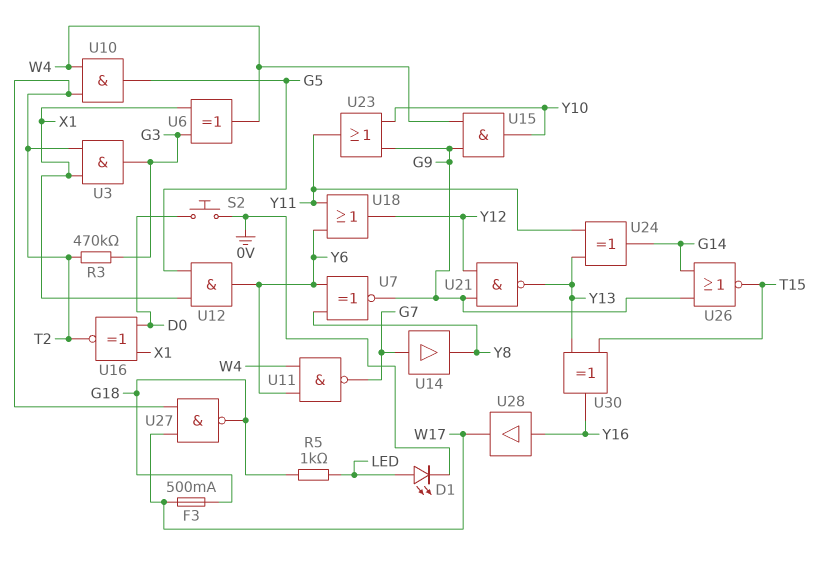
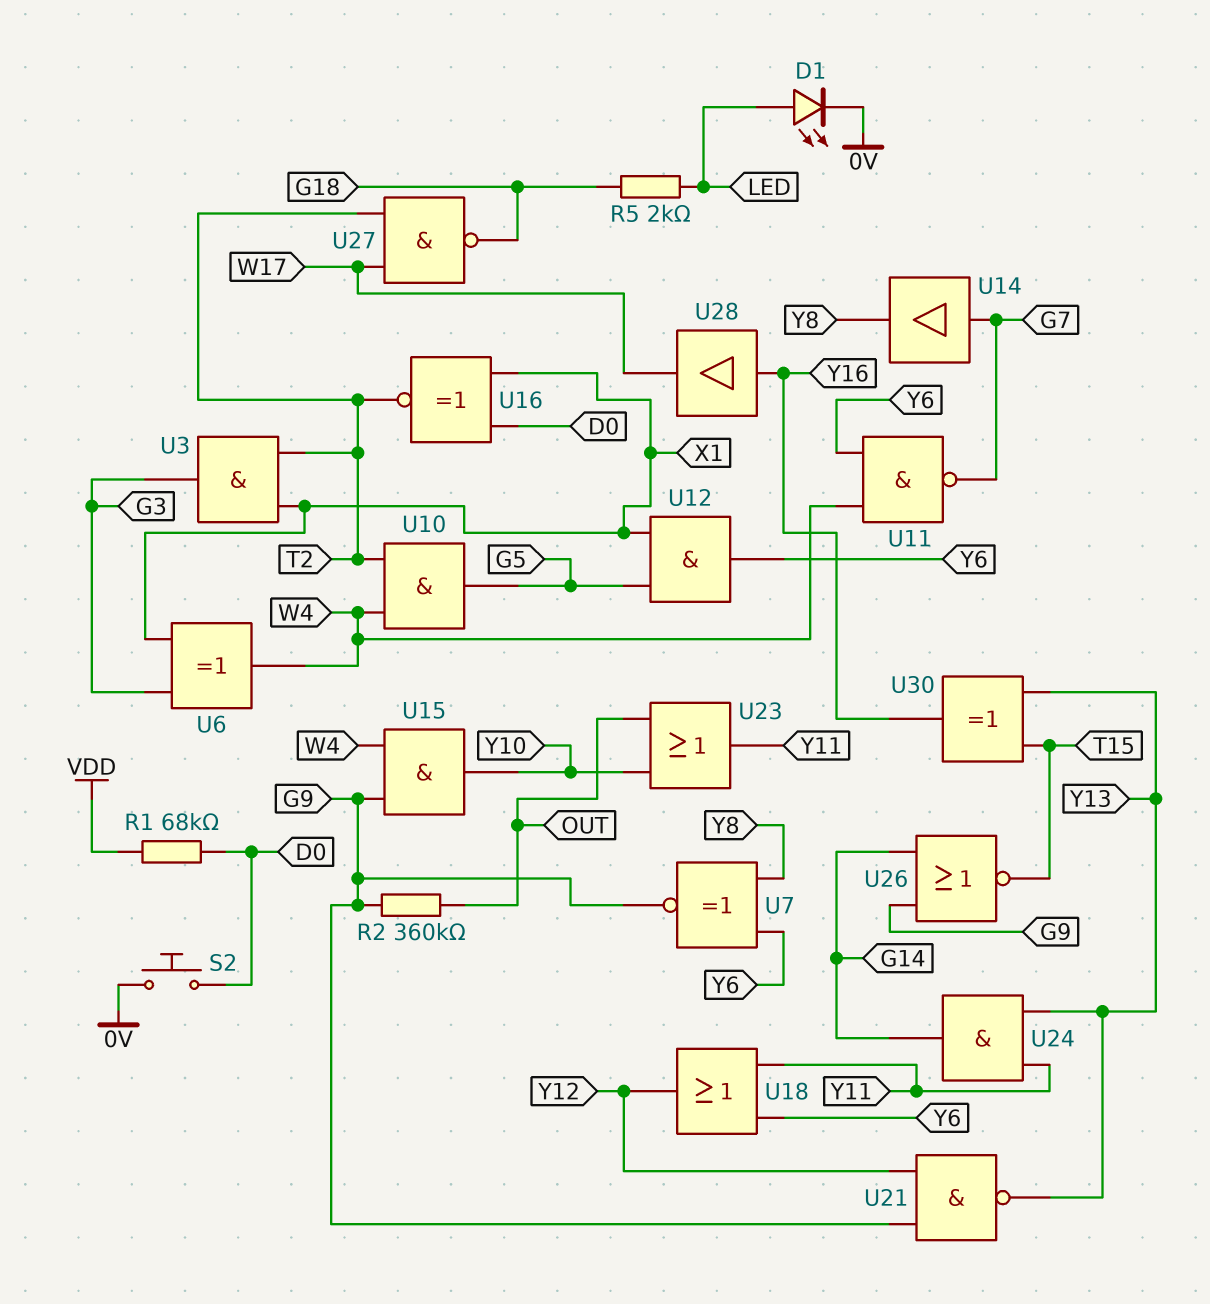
F3: 500mA (G18, W17) -> none
R1: none -> 68k (D0, VDD)
R2: none -> 360k (G9, OUT)
R3: 470k (G3, T2) -> none
R5: 1k (G18, LED) -> 2k (G18, LED)
U23: OR (in G9, in Y10, out Y11) -> OR (in OUT, in Y10, out Y11)
U24: XOR (in Y11, in Y13, out G14) -> AND (in Y11, in Y13, out G14)

